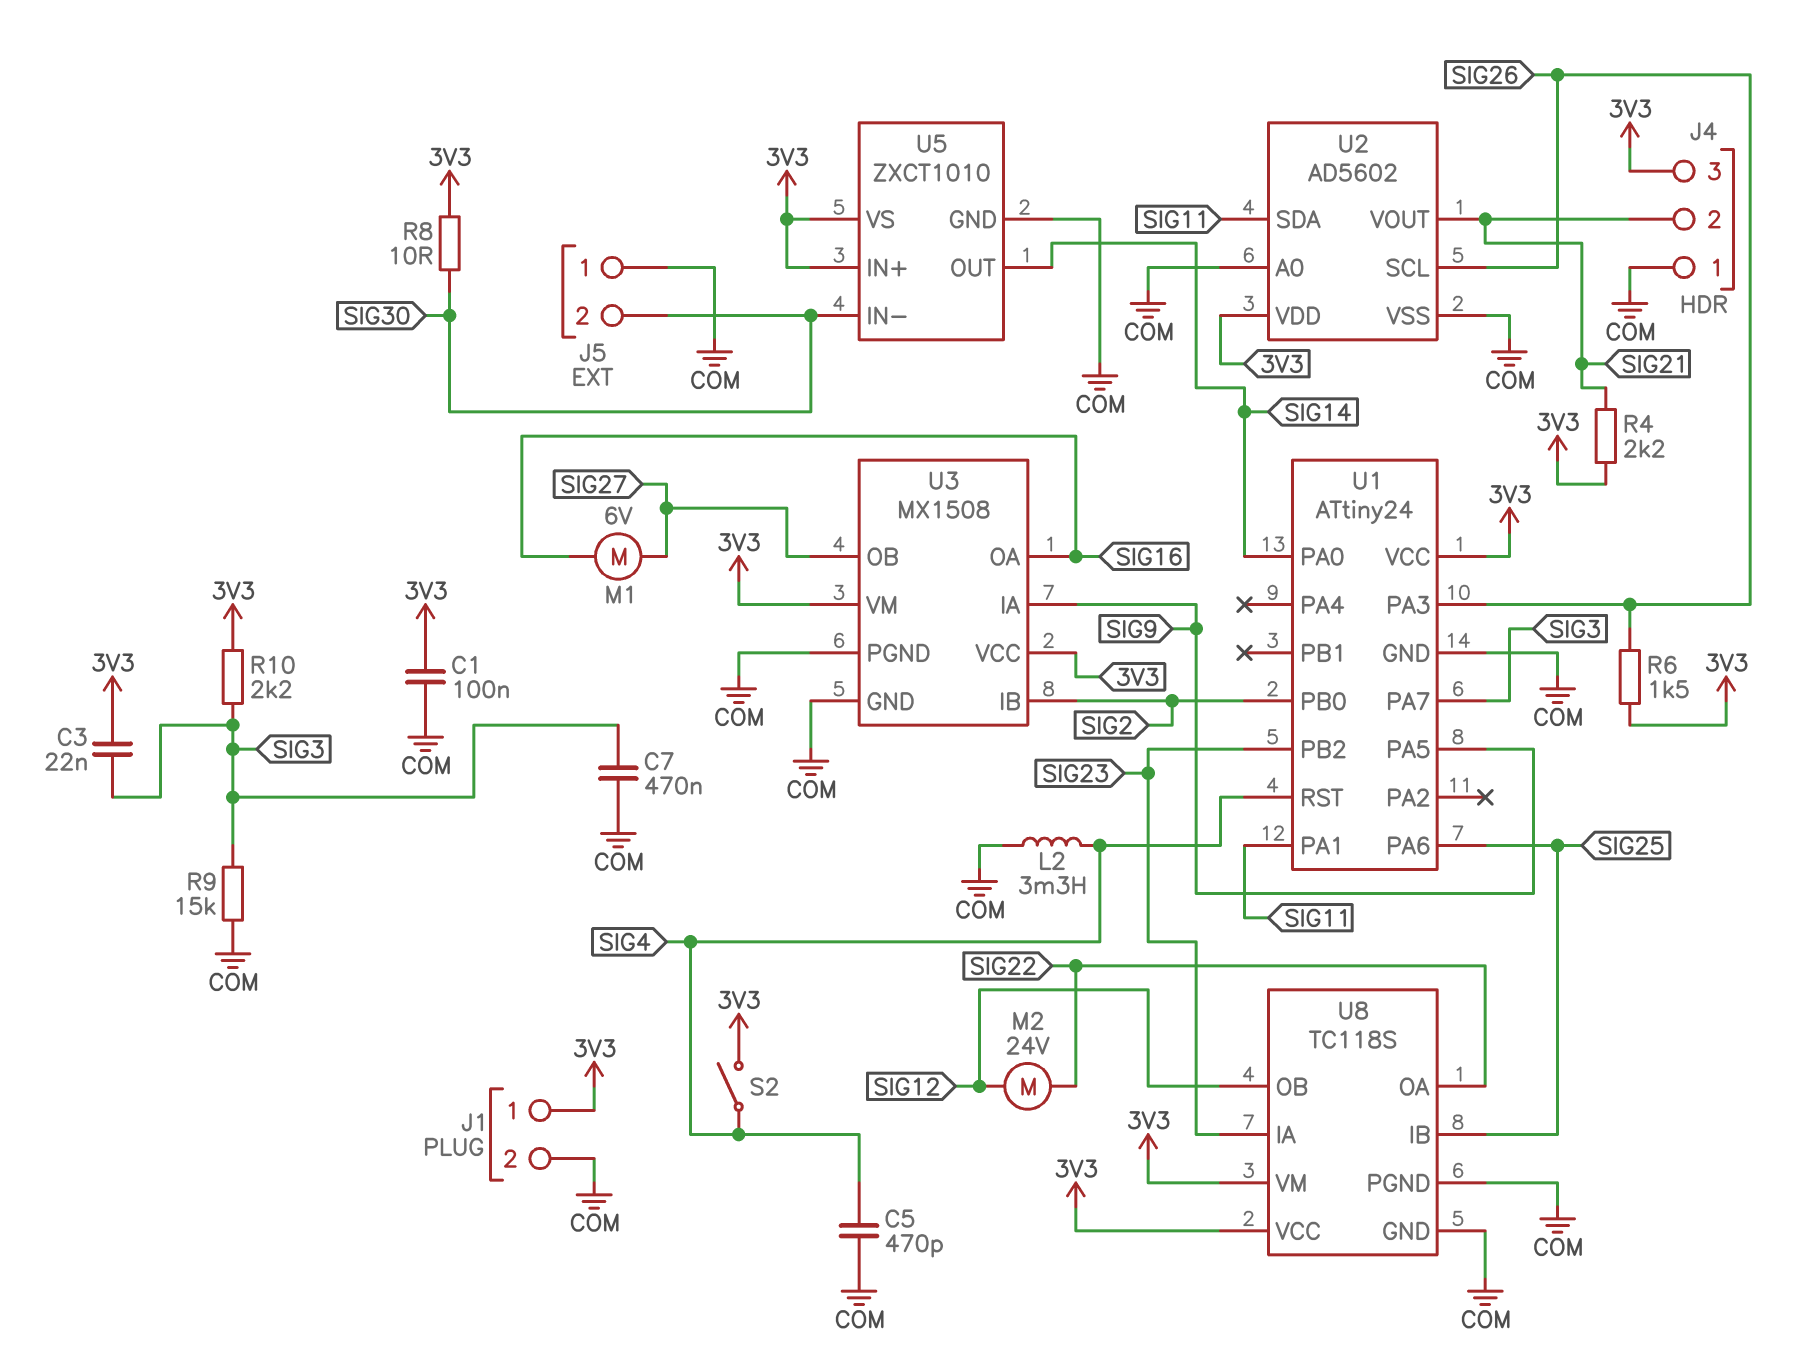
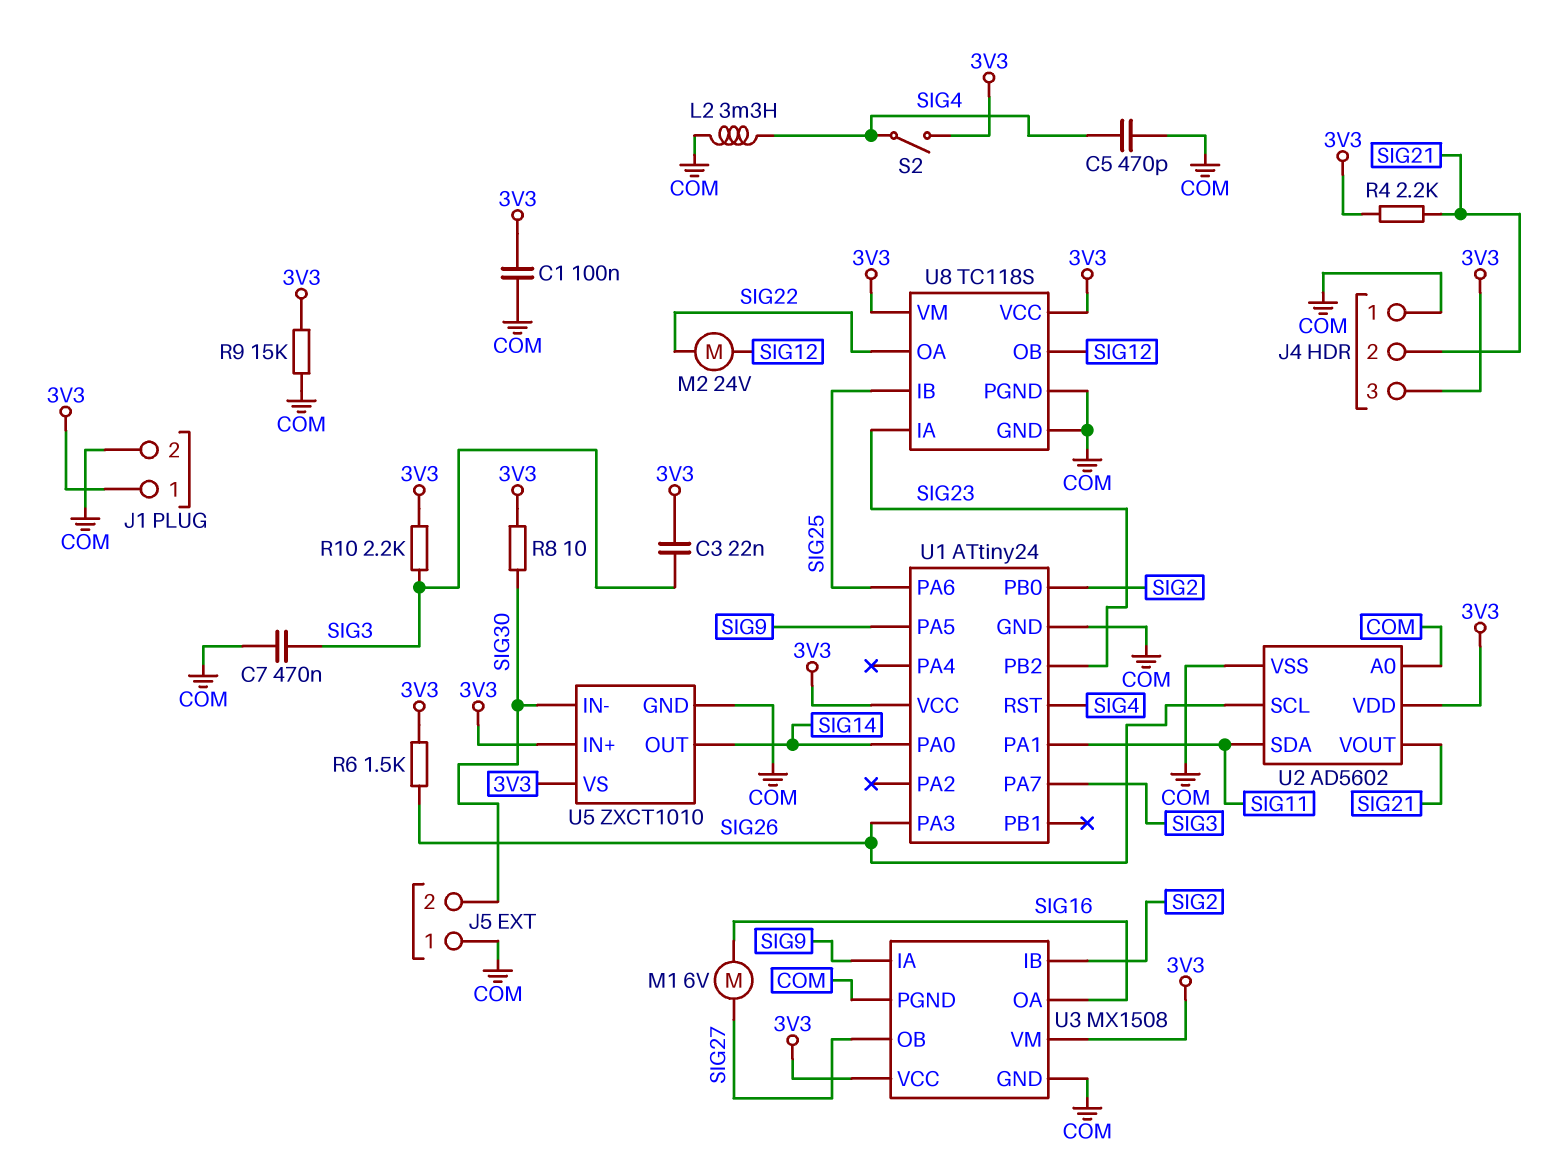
R9: 15k (COM, SIG3) -> 15k (3V3, COM)

